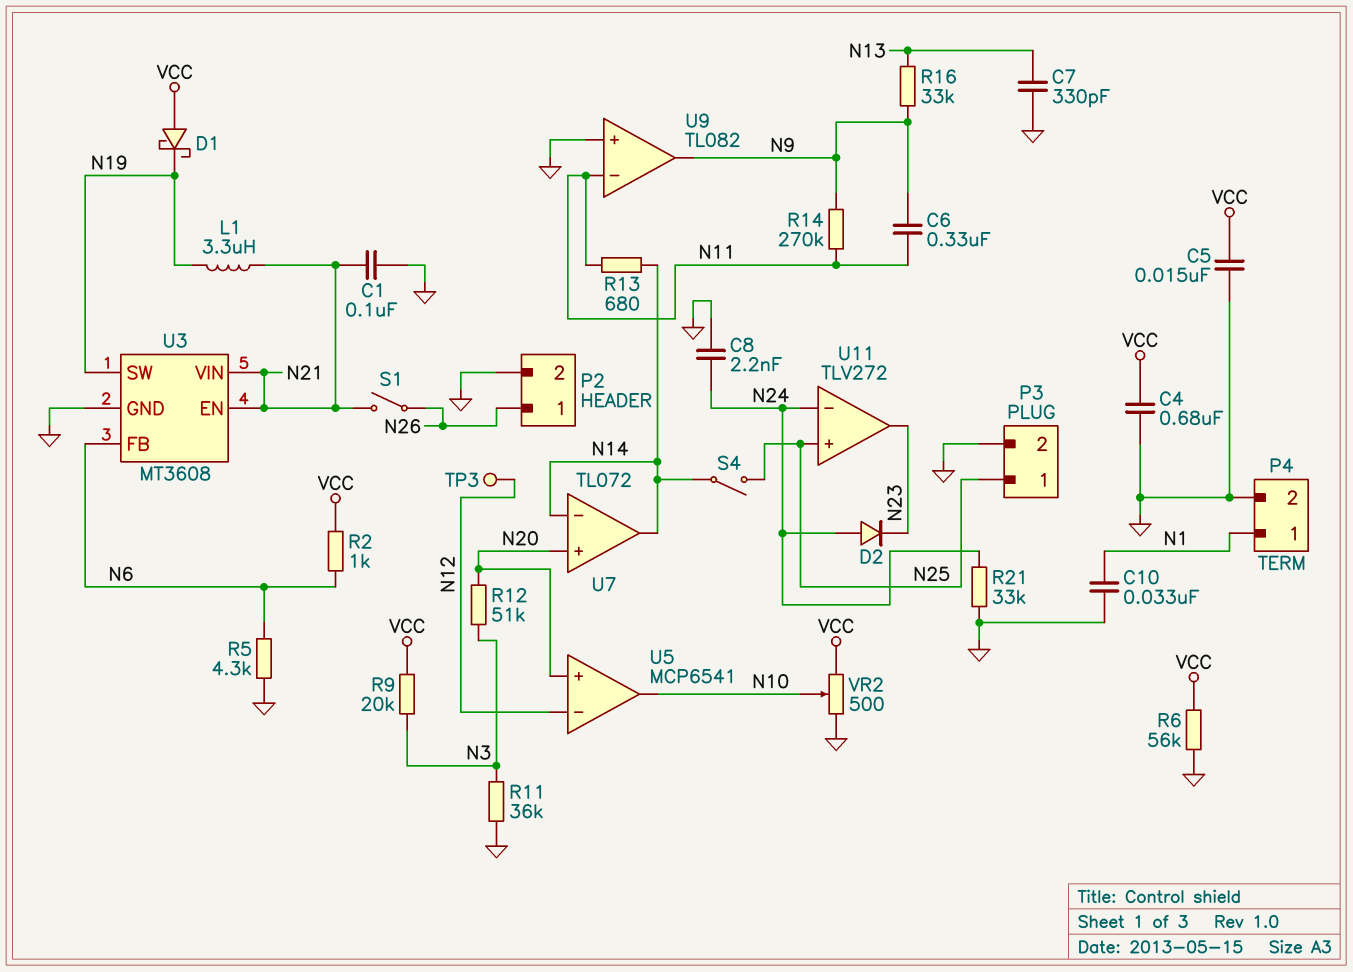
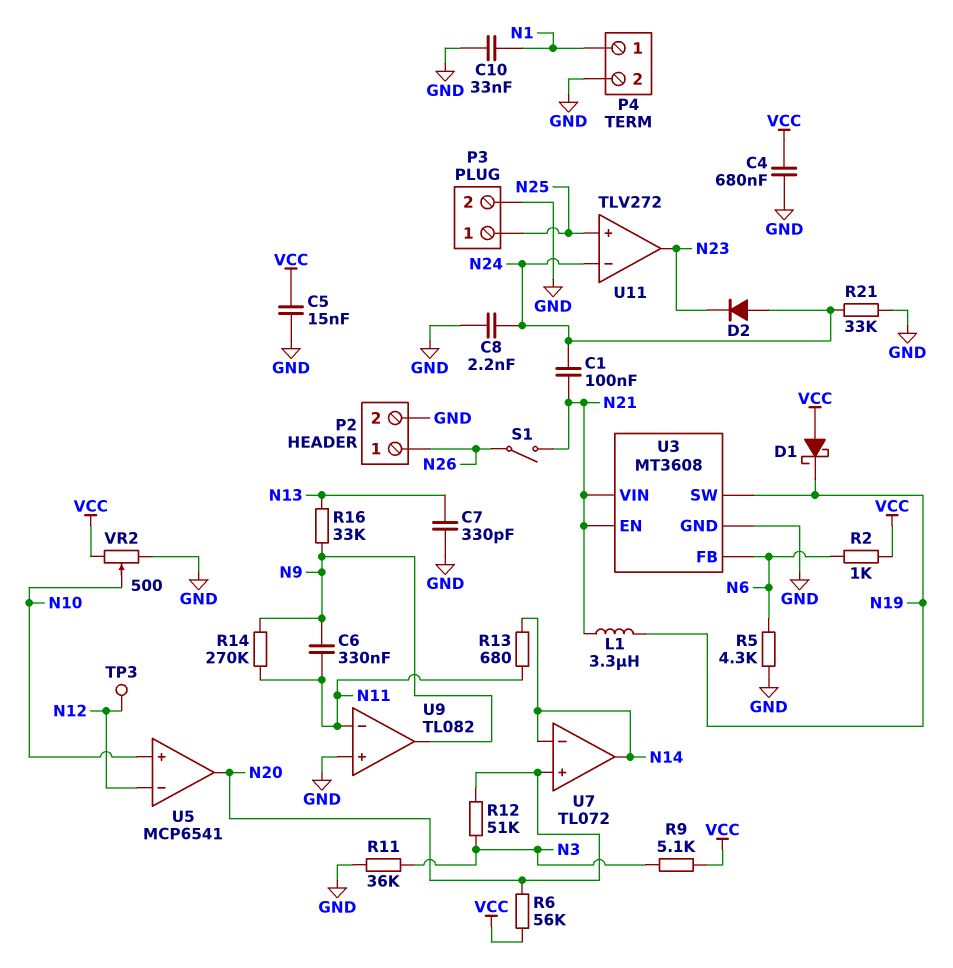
C1: 100nF (GND, N21) -> 100nF (N21, N24)
R6: 56k (GND, VCC) -> 56k (N20, VCC)
R9: 20k (N3, VCC) -> 5.1k (N3, VCC)
S4: switch (N14, N25) -> none
U5 pin in+: N20 -> N10
U5 pin out: N10 -> N20

